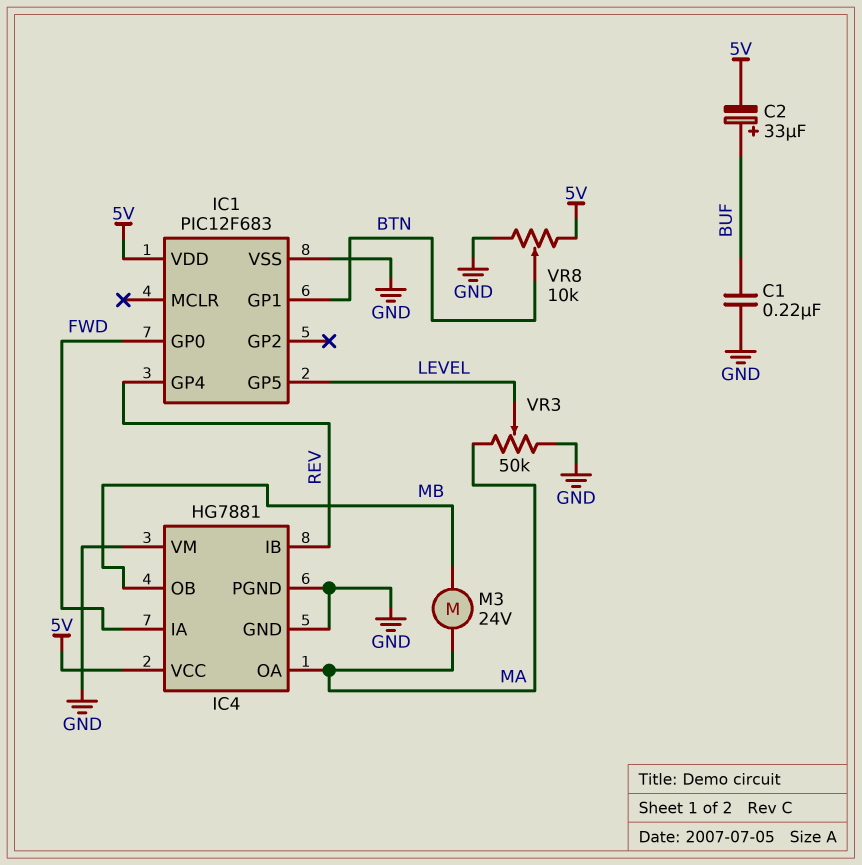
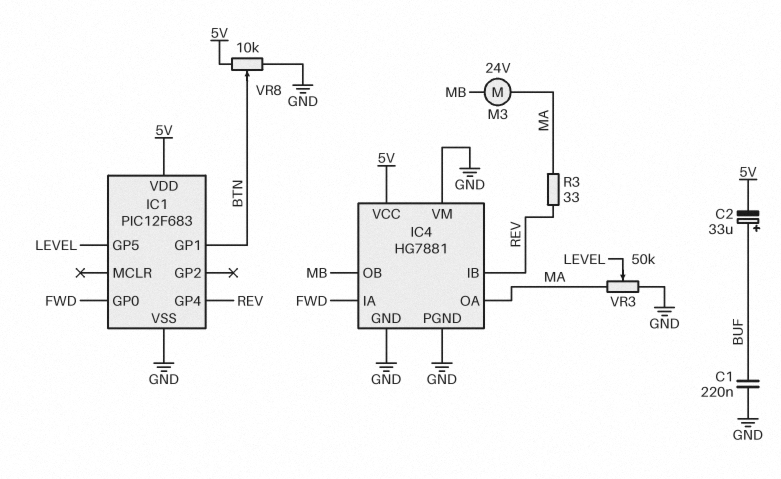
R3: none -> 33 (MA, REV)

